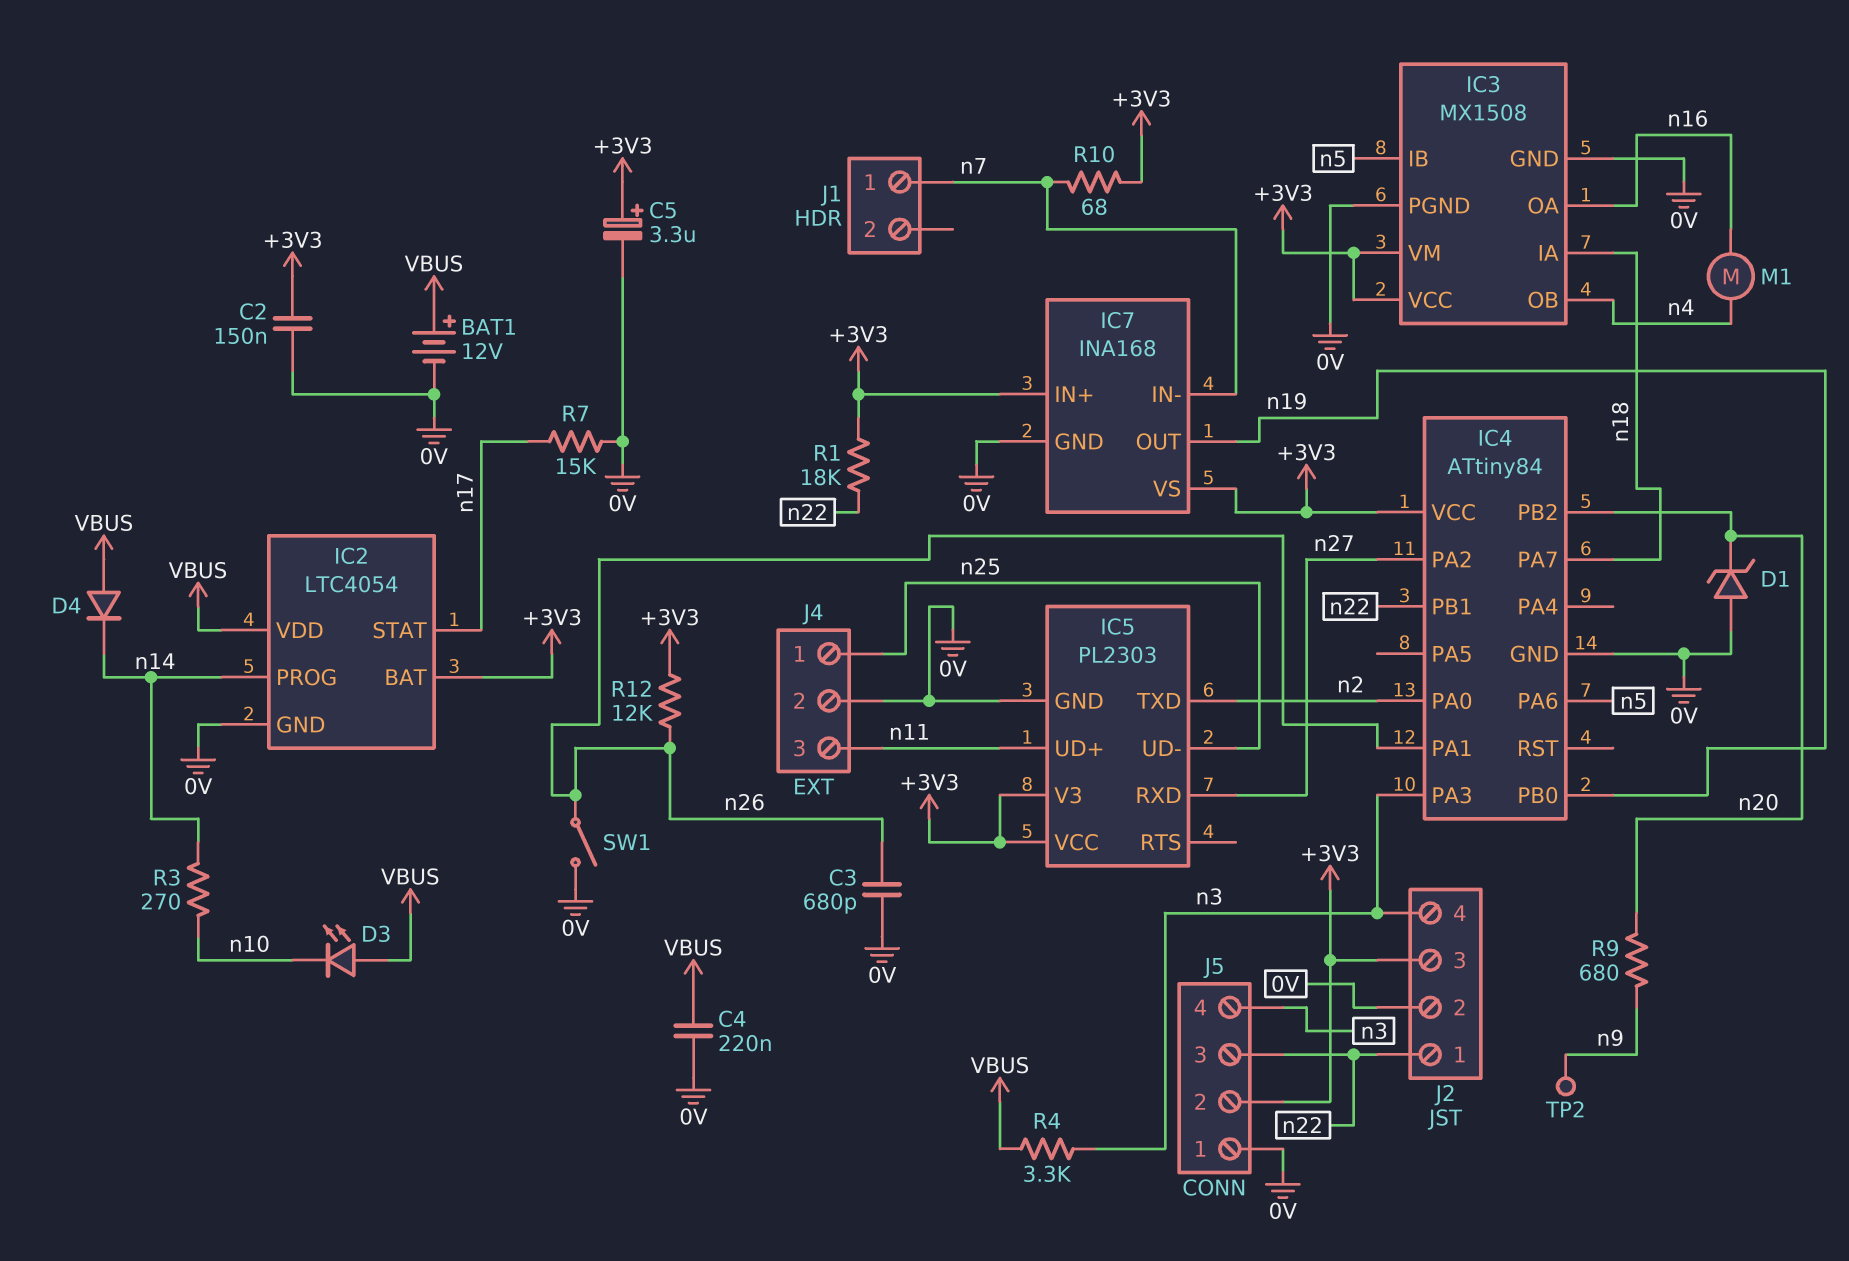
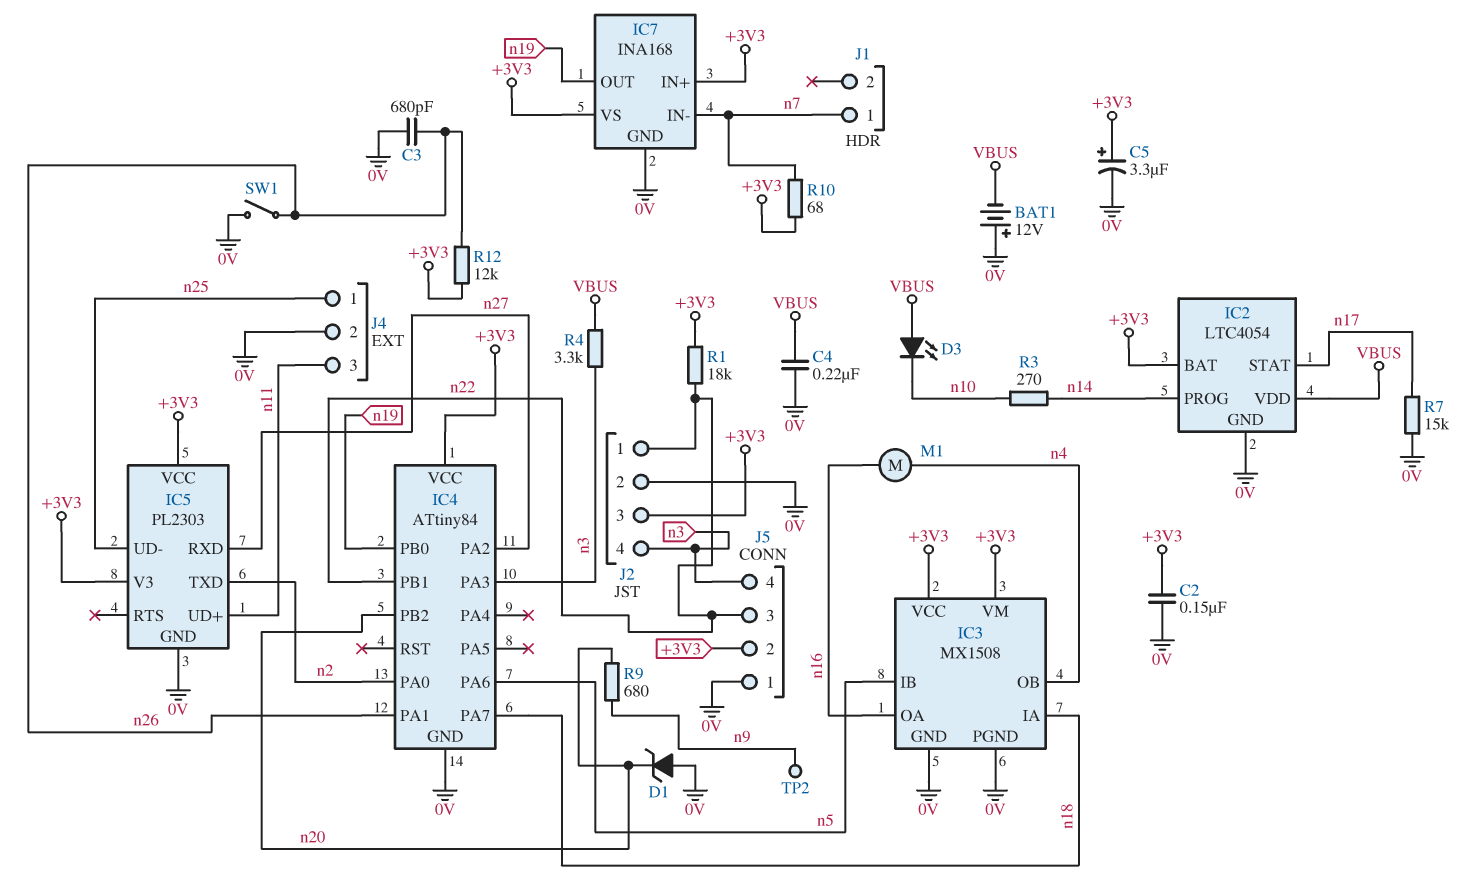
BAT1: 12V (plus VBUS, minus 0V) -> 12V (plus 0V, minus VBUS)
D4: diode (A VBUS, K n14) -> none

